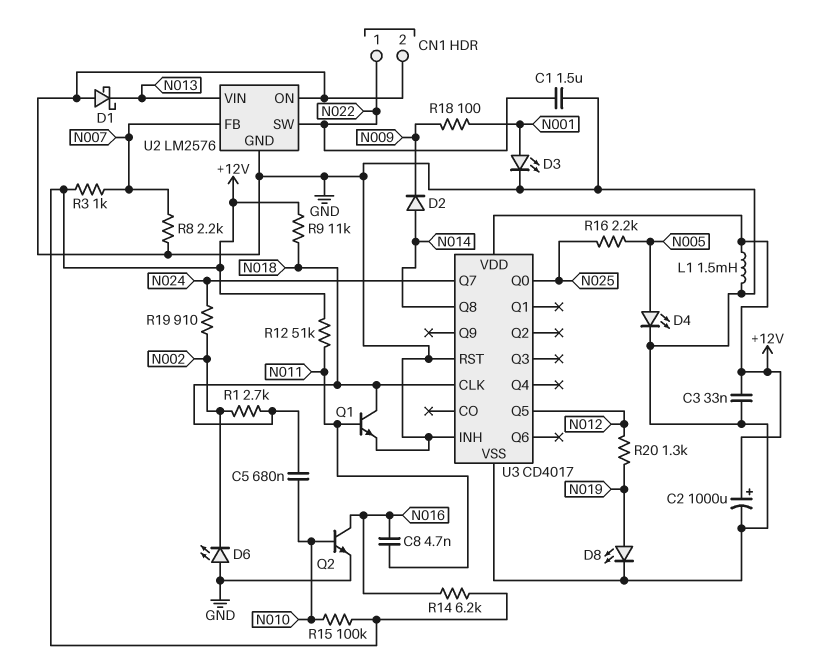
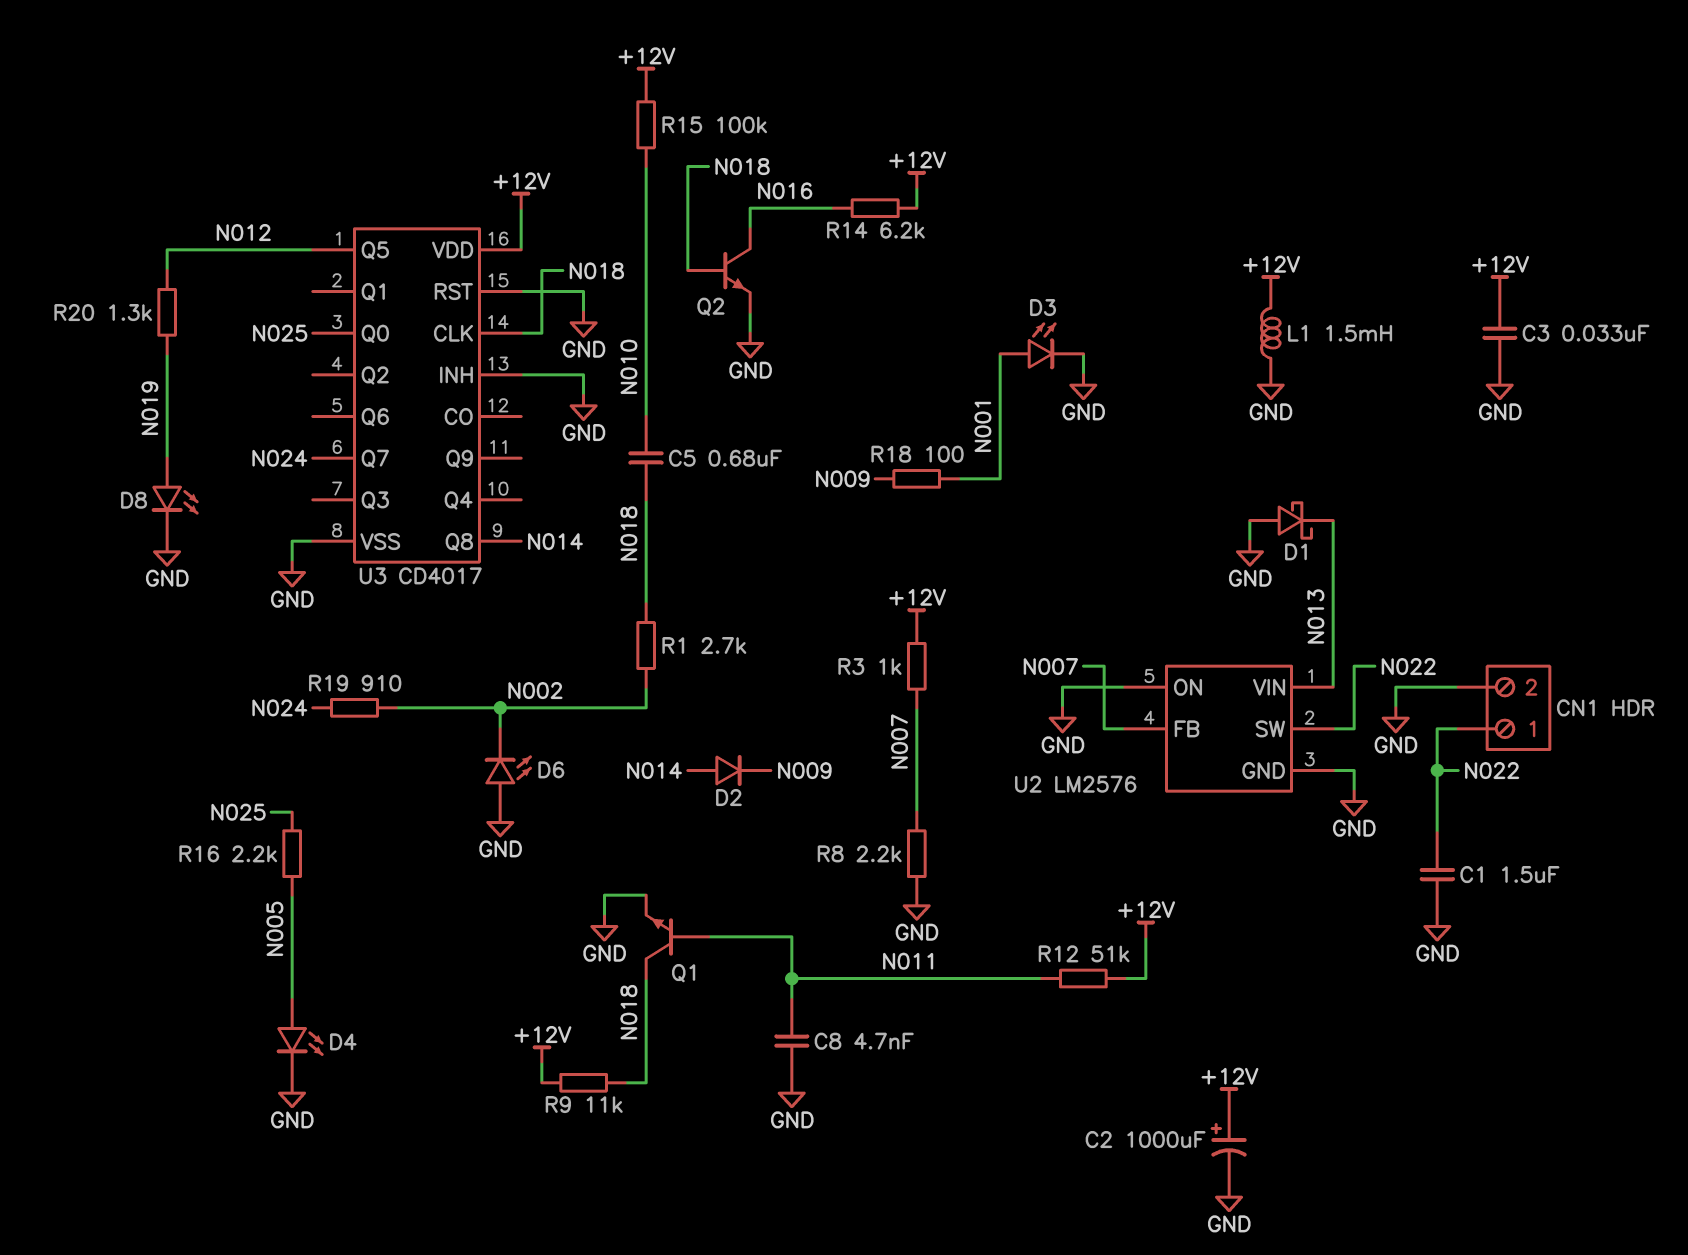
C8: 4.7nF (N011, N016) -> 4.7nF (GND, N011)
Q2: NPN (B N010, C N016, E GND) -> NPN (B N018, C N016, E GND)

